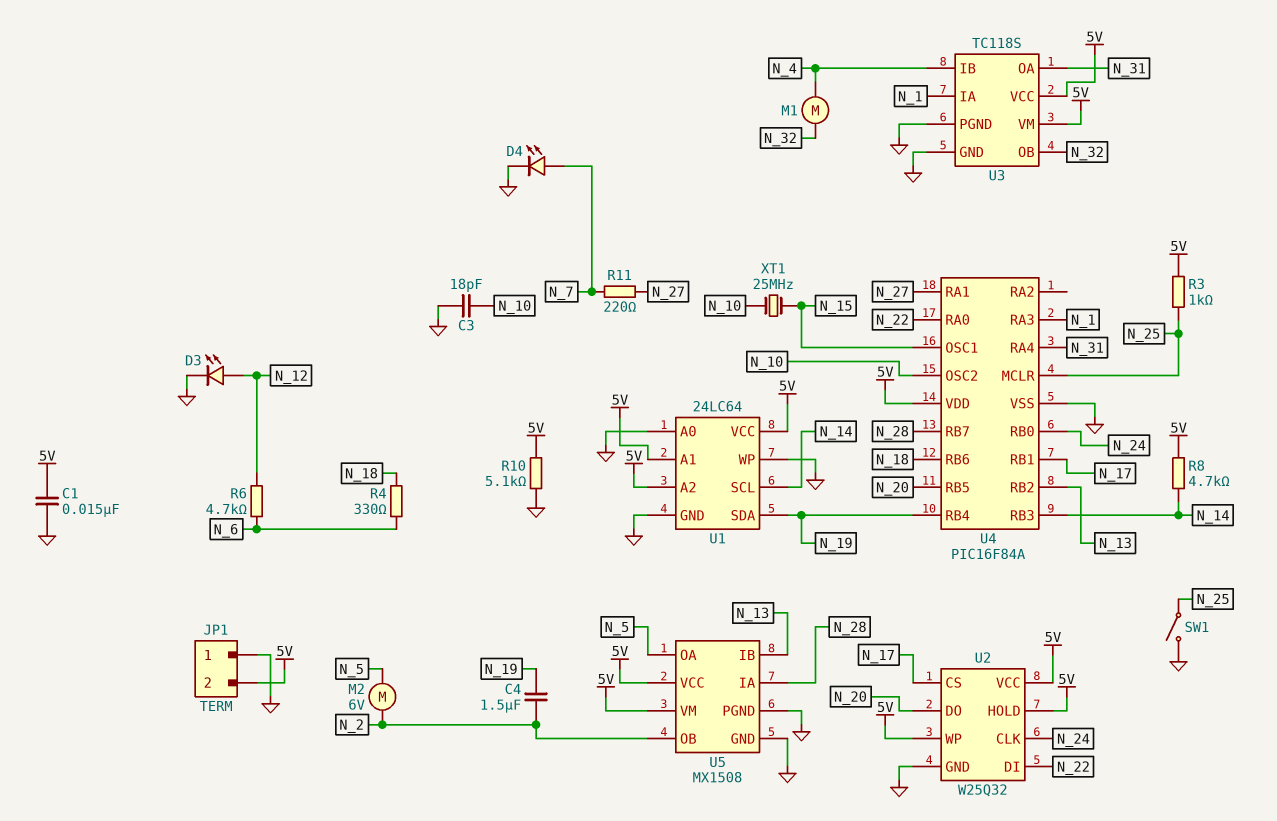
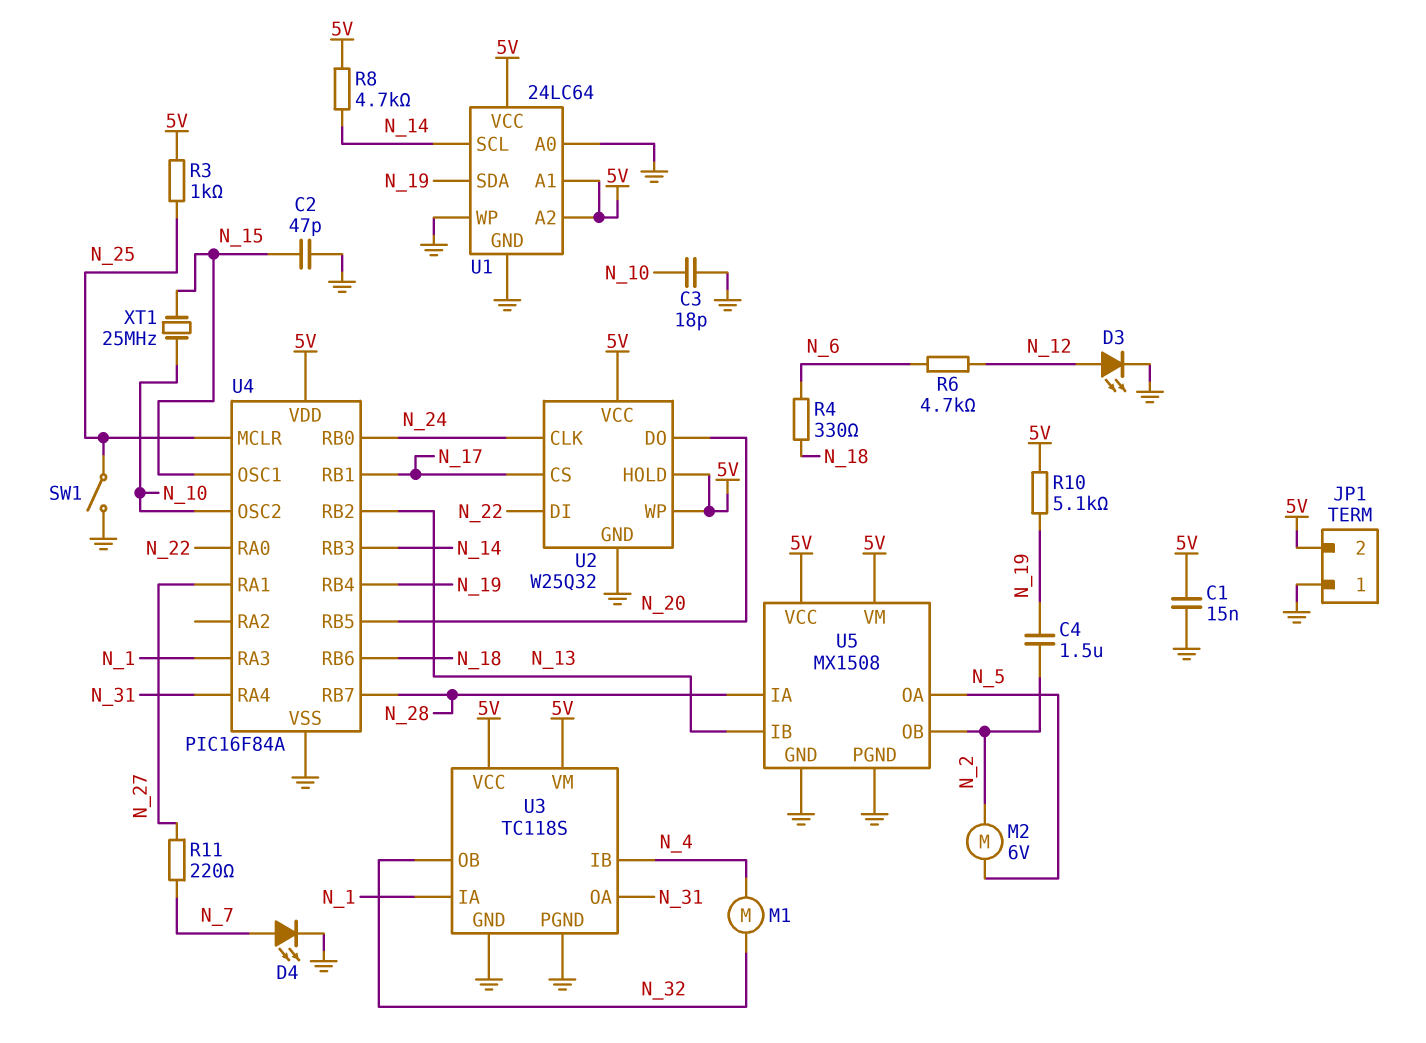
C2: none -> 47pF (GND, N_15)
R10: 5.1k (5V, GND) -> 5.1k (5V, N_19)

